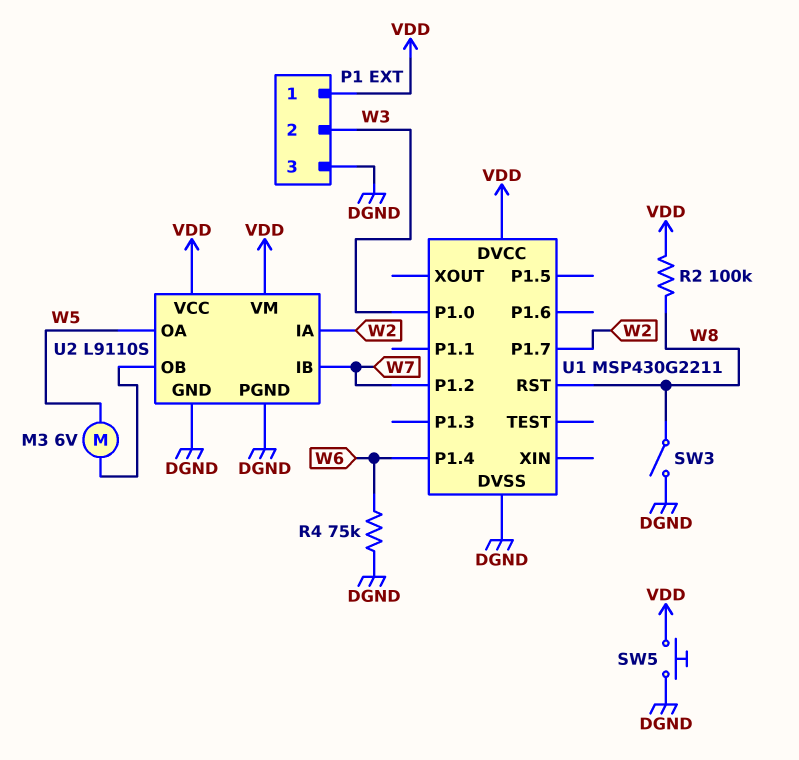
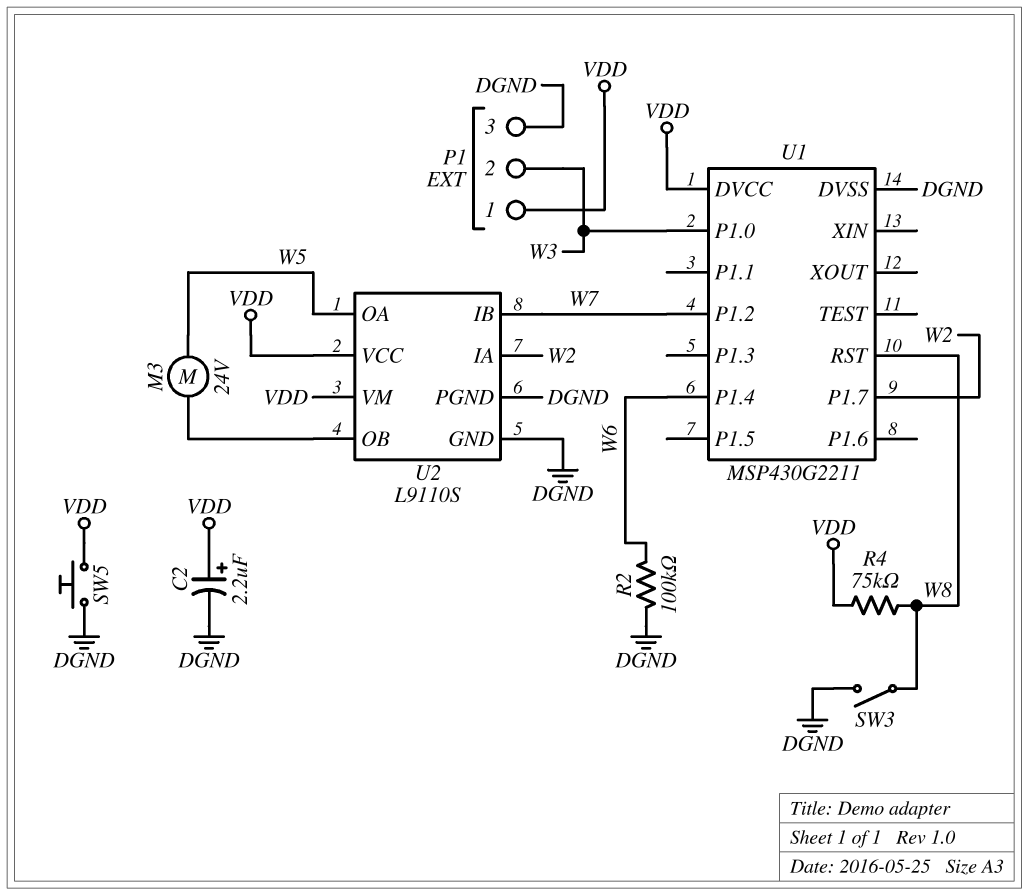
C2: none -> 2.2uF (plus VDD, minus DGND)
M3: motor 6V (U2/OB, W5) -> motor 24V (U2/OB, W5)
R2: 100k (VDD, W8) -> 100k (DGND, W6)
R4: 75k (DGND, W6) -> 75k (VDD, W8)

